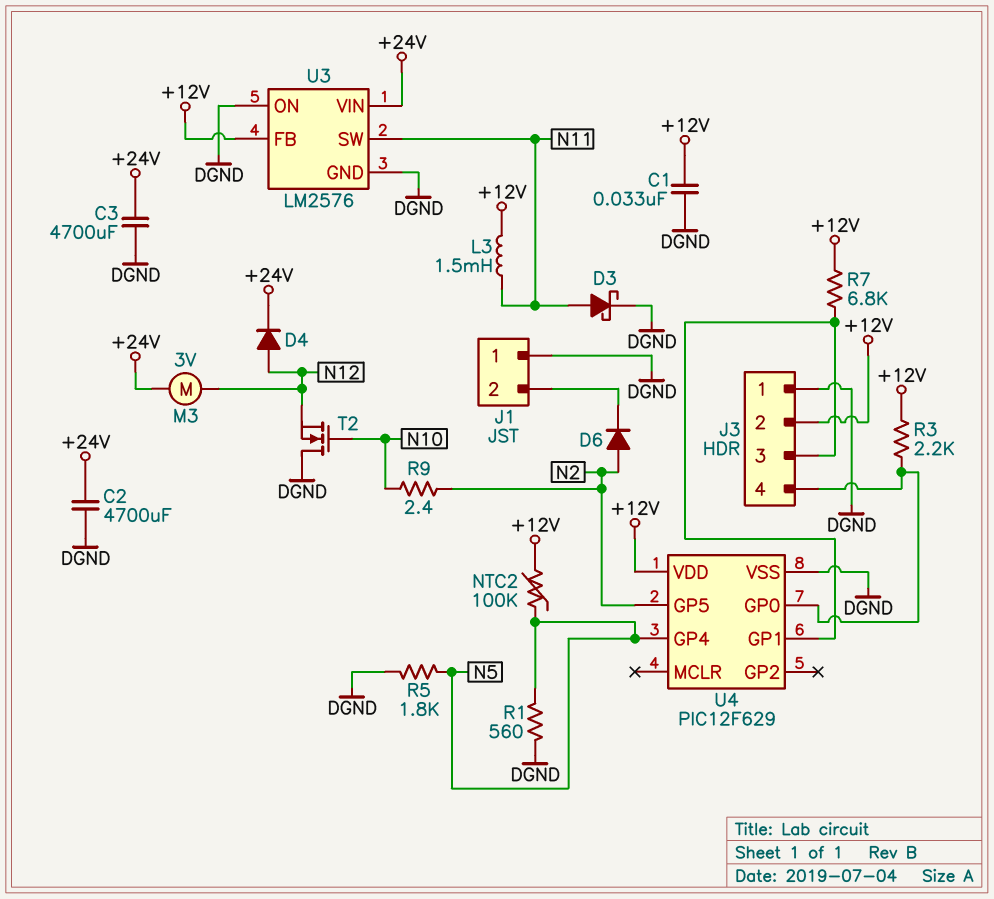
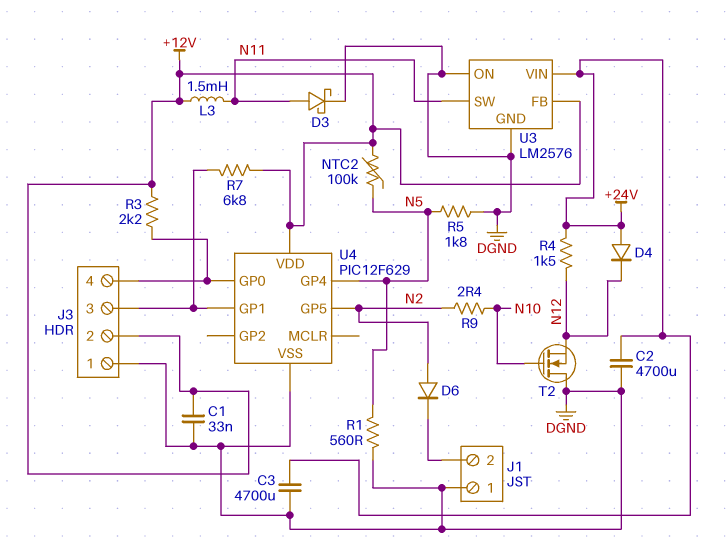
D4: diode (A N12, K +24V) -> diode (A +24V, K N12)
M3: motor 3V (+24V, N12) -> none
R4: none -> 1.5k (+24V, N12)

